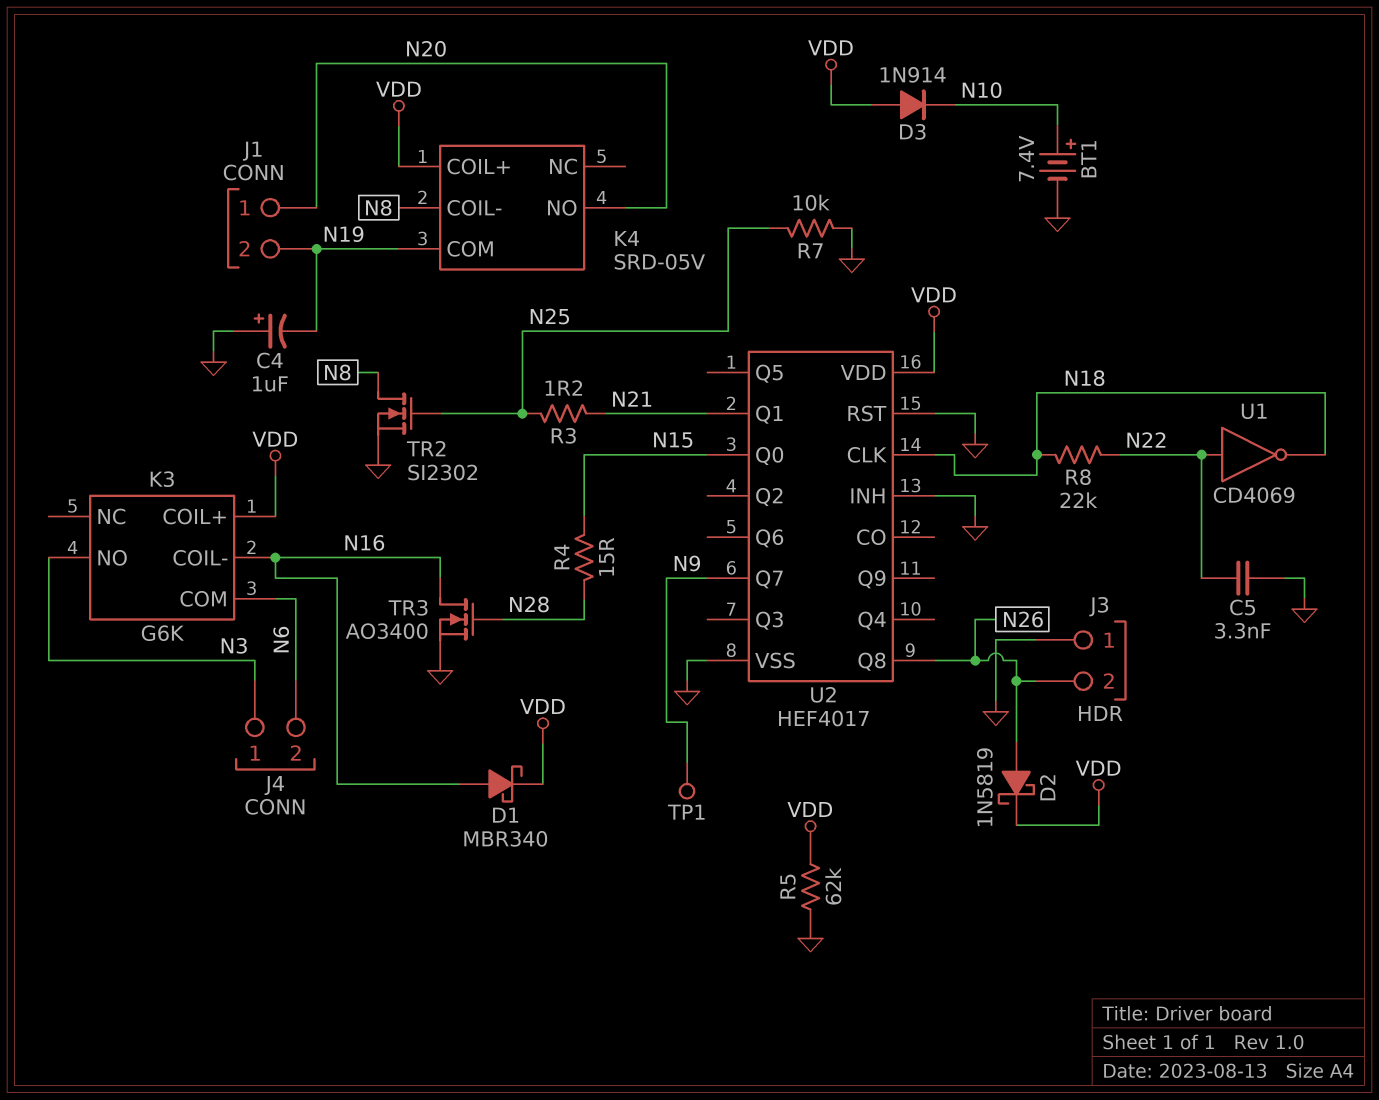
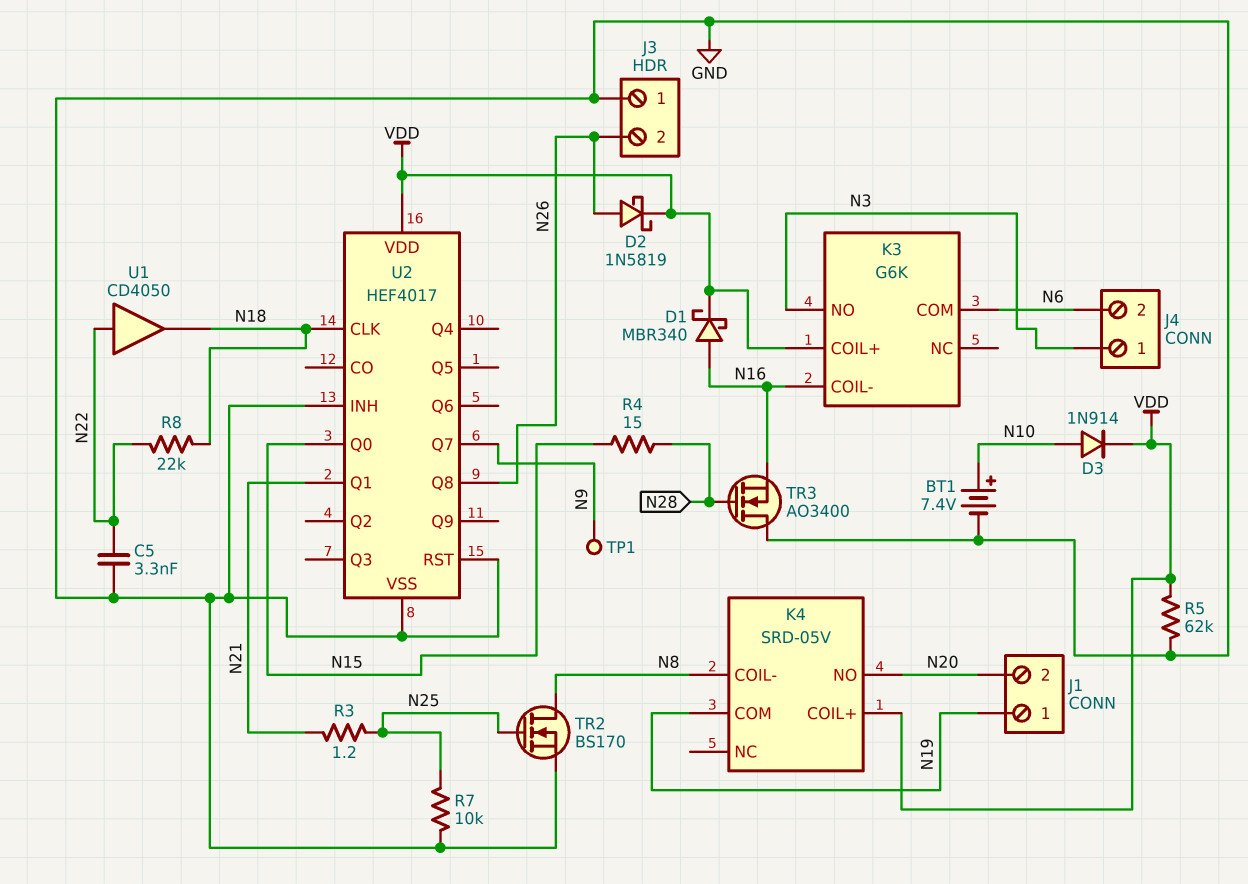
C4: 1uF (plus GND, minus N19) -> none
D3: diode 1N914 (A VDD, K N10) -> diode 1N914 (A N10, K VDD)
J1 pin 1: N20 -> N19
J1 pin 2: N19 -> N20
TR2: NMOS SI2302 (G N25, D N8, S GND) -> NMOS BS170 (G N25, D N8, S GND)
TR3: NMOS AO3400 (G N28, D N16, S GND) -> NMOS AO3400 (G N28, D GND, S N16)
U1: NOT CD4069 (in N22, out N18) -> buffer CD4050 (in N22, out N18)

